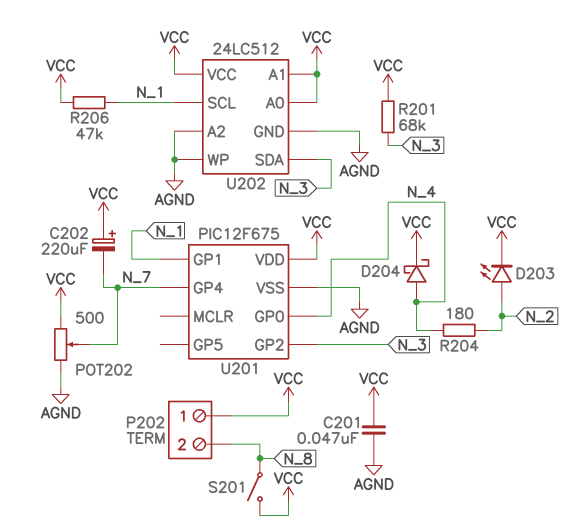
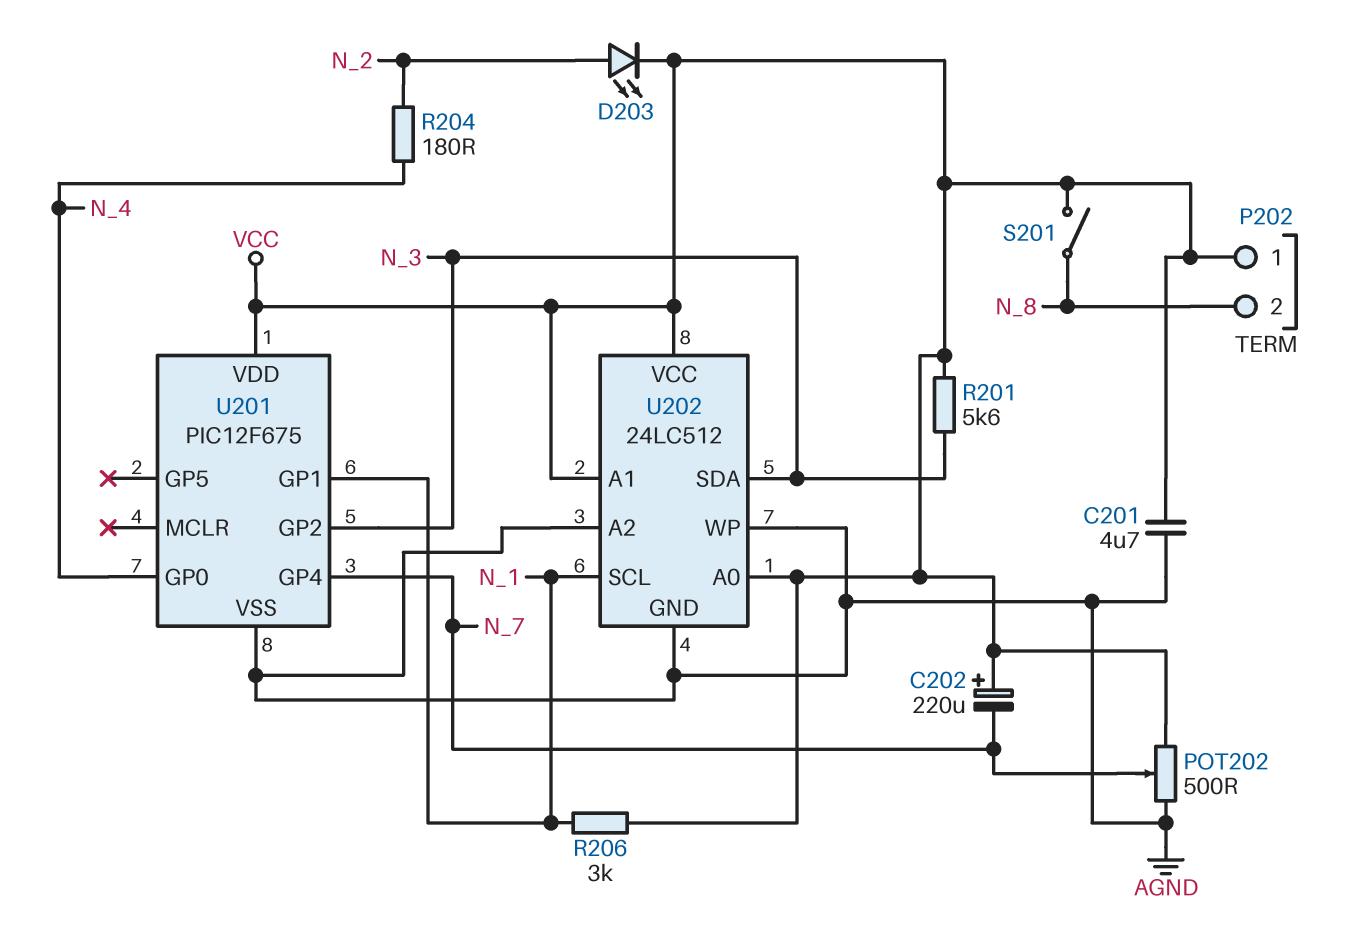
C201: 47nF (AGND, VCC) -> 4.7uF (AGND, VCC)
D204: schottky (A N_4, K VCC) -> none
R201: 68k (N_3, VCC) -> 5.6k (N_3, VCC)
R206: 47k (N_1, VCC) -> 3k (N_1, VCC)

